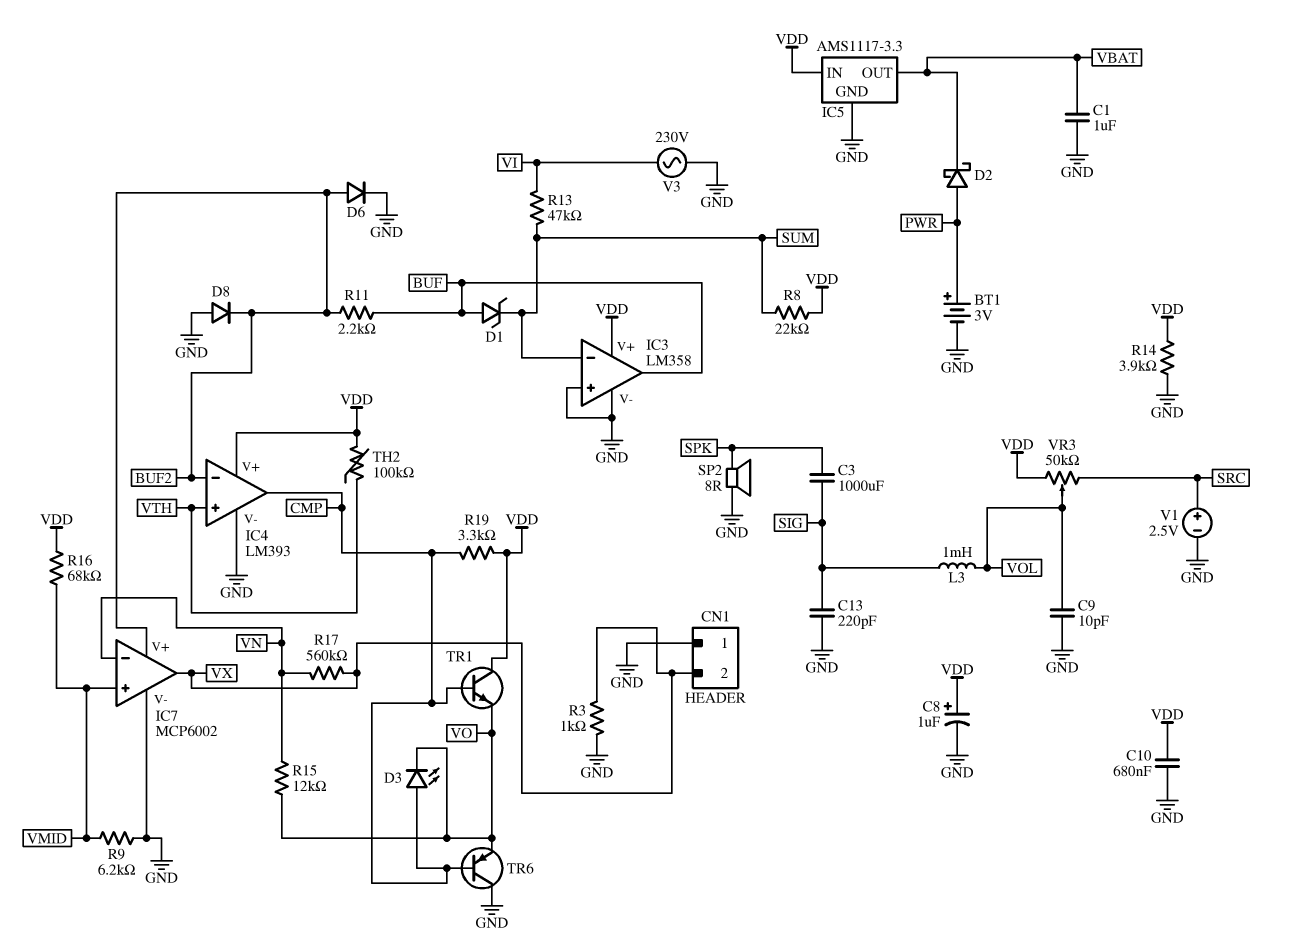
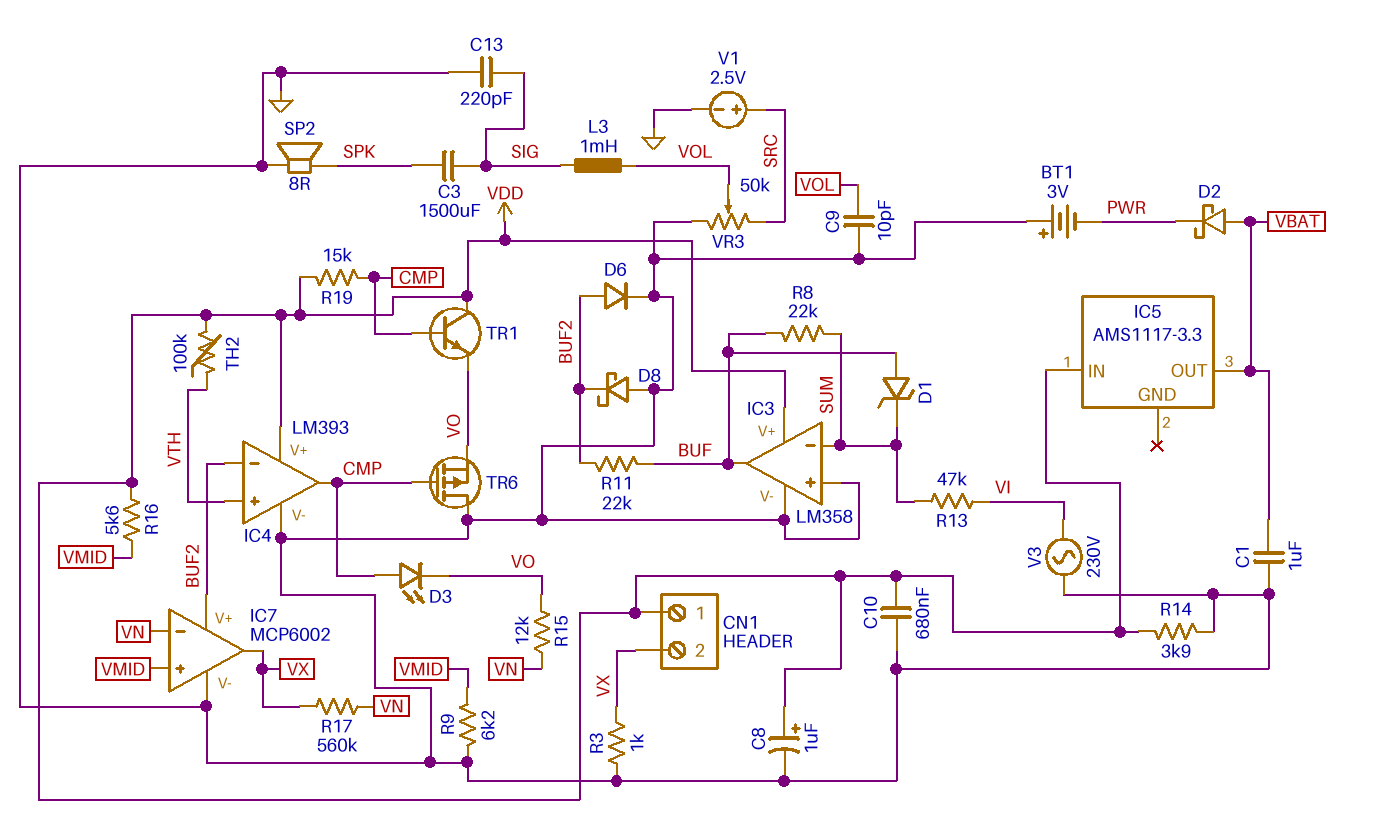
BT1: 3V (plus PWR, minus GND) -> 3V (plus GND, minus PWR)
C3: 1000uF (SIG, SPK) -> 1500uF (SIG, SPK)
CN1 pin 1: GND -> VDD
D2: schottky (A PWR, K VBAT) -> schottky (A VBAT, K PWR)
D8: diode (A GND, K BUF2) -> schottky (A GND, K BUF2)
IC5 pin GND: GND -> none
R8: 22k (SUM, VDD) -> 22k (BUF, SUM)
R11: 2.2k (BUF, BUF2) -> 22k (BUF, BUF2)
R16: 68k (VDD, VMID) -> 5.6k (VDD, VMID)
R19: 3.3k (CMP, VDD) -> 15k (CMP, VDD)
TR6: PNP (B CMP, C GND, E VO) -> PMOS (G CMP, D GND, S VO)
VR3: 50k (SRC, VDD, wiper VOL) -> 50k (GND, SRC, wiper VOL)

